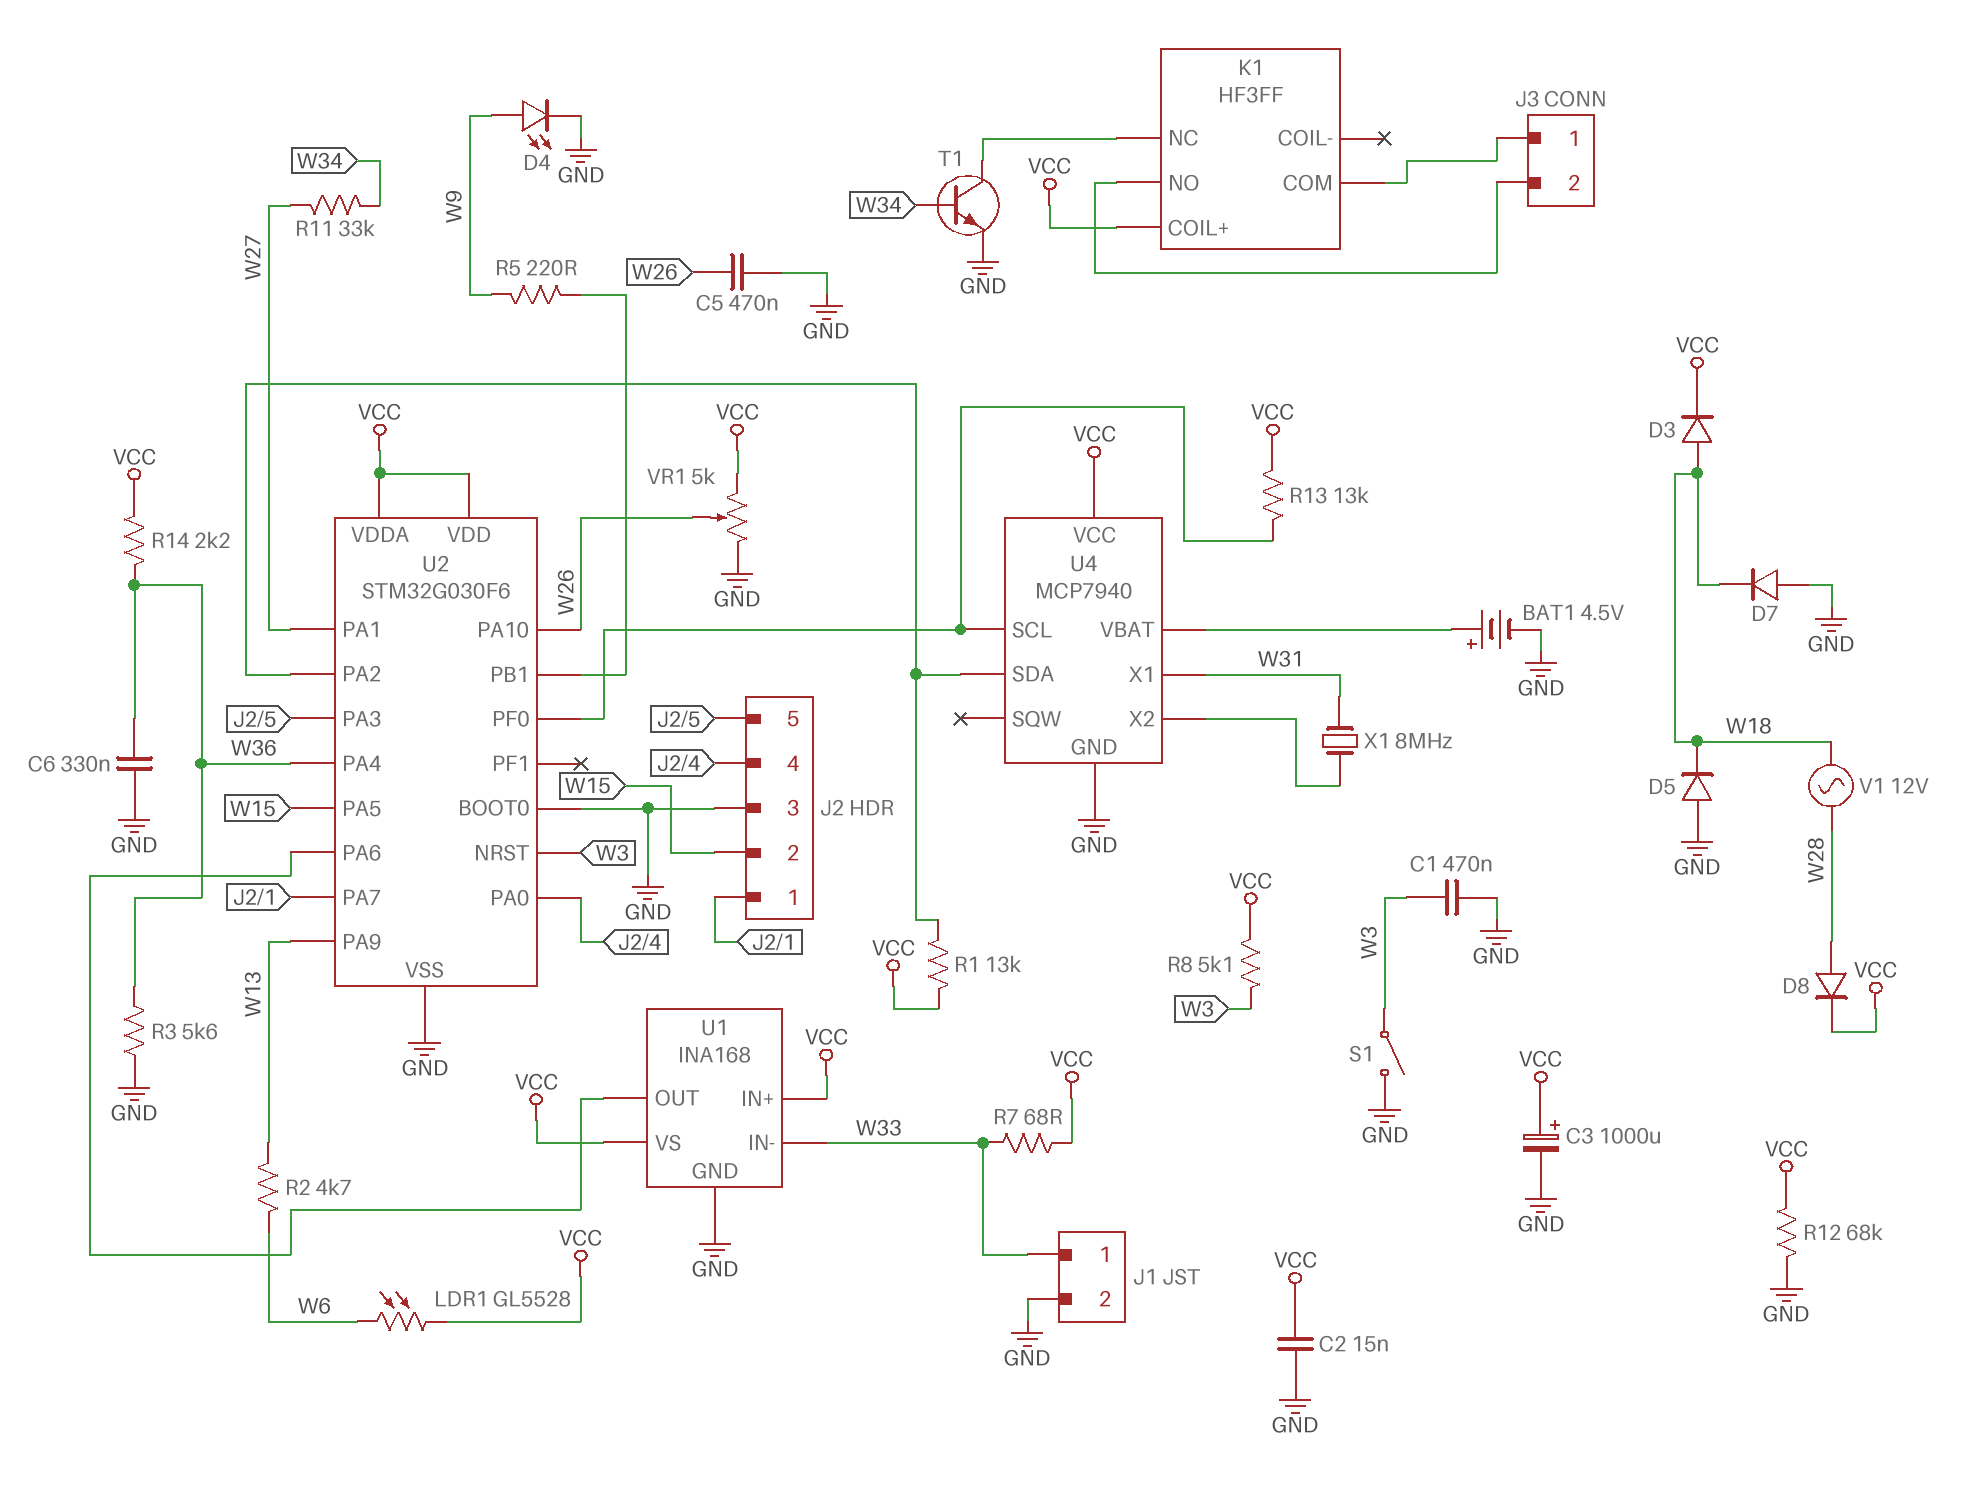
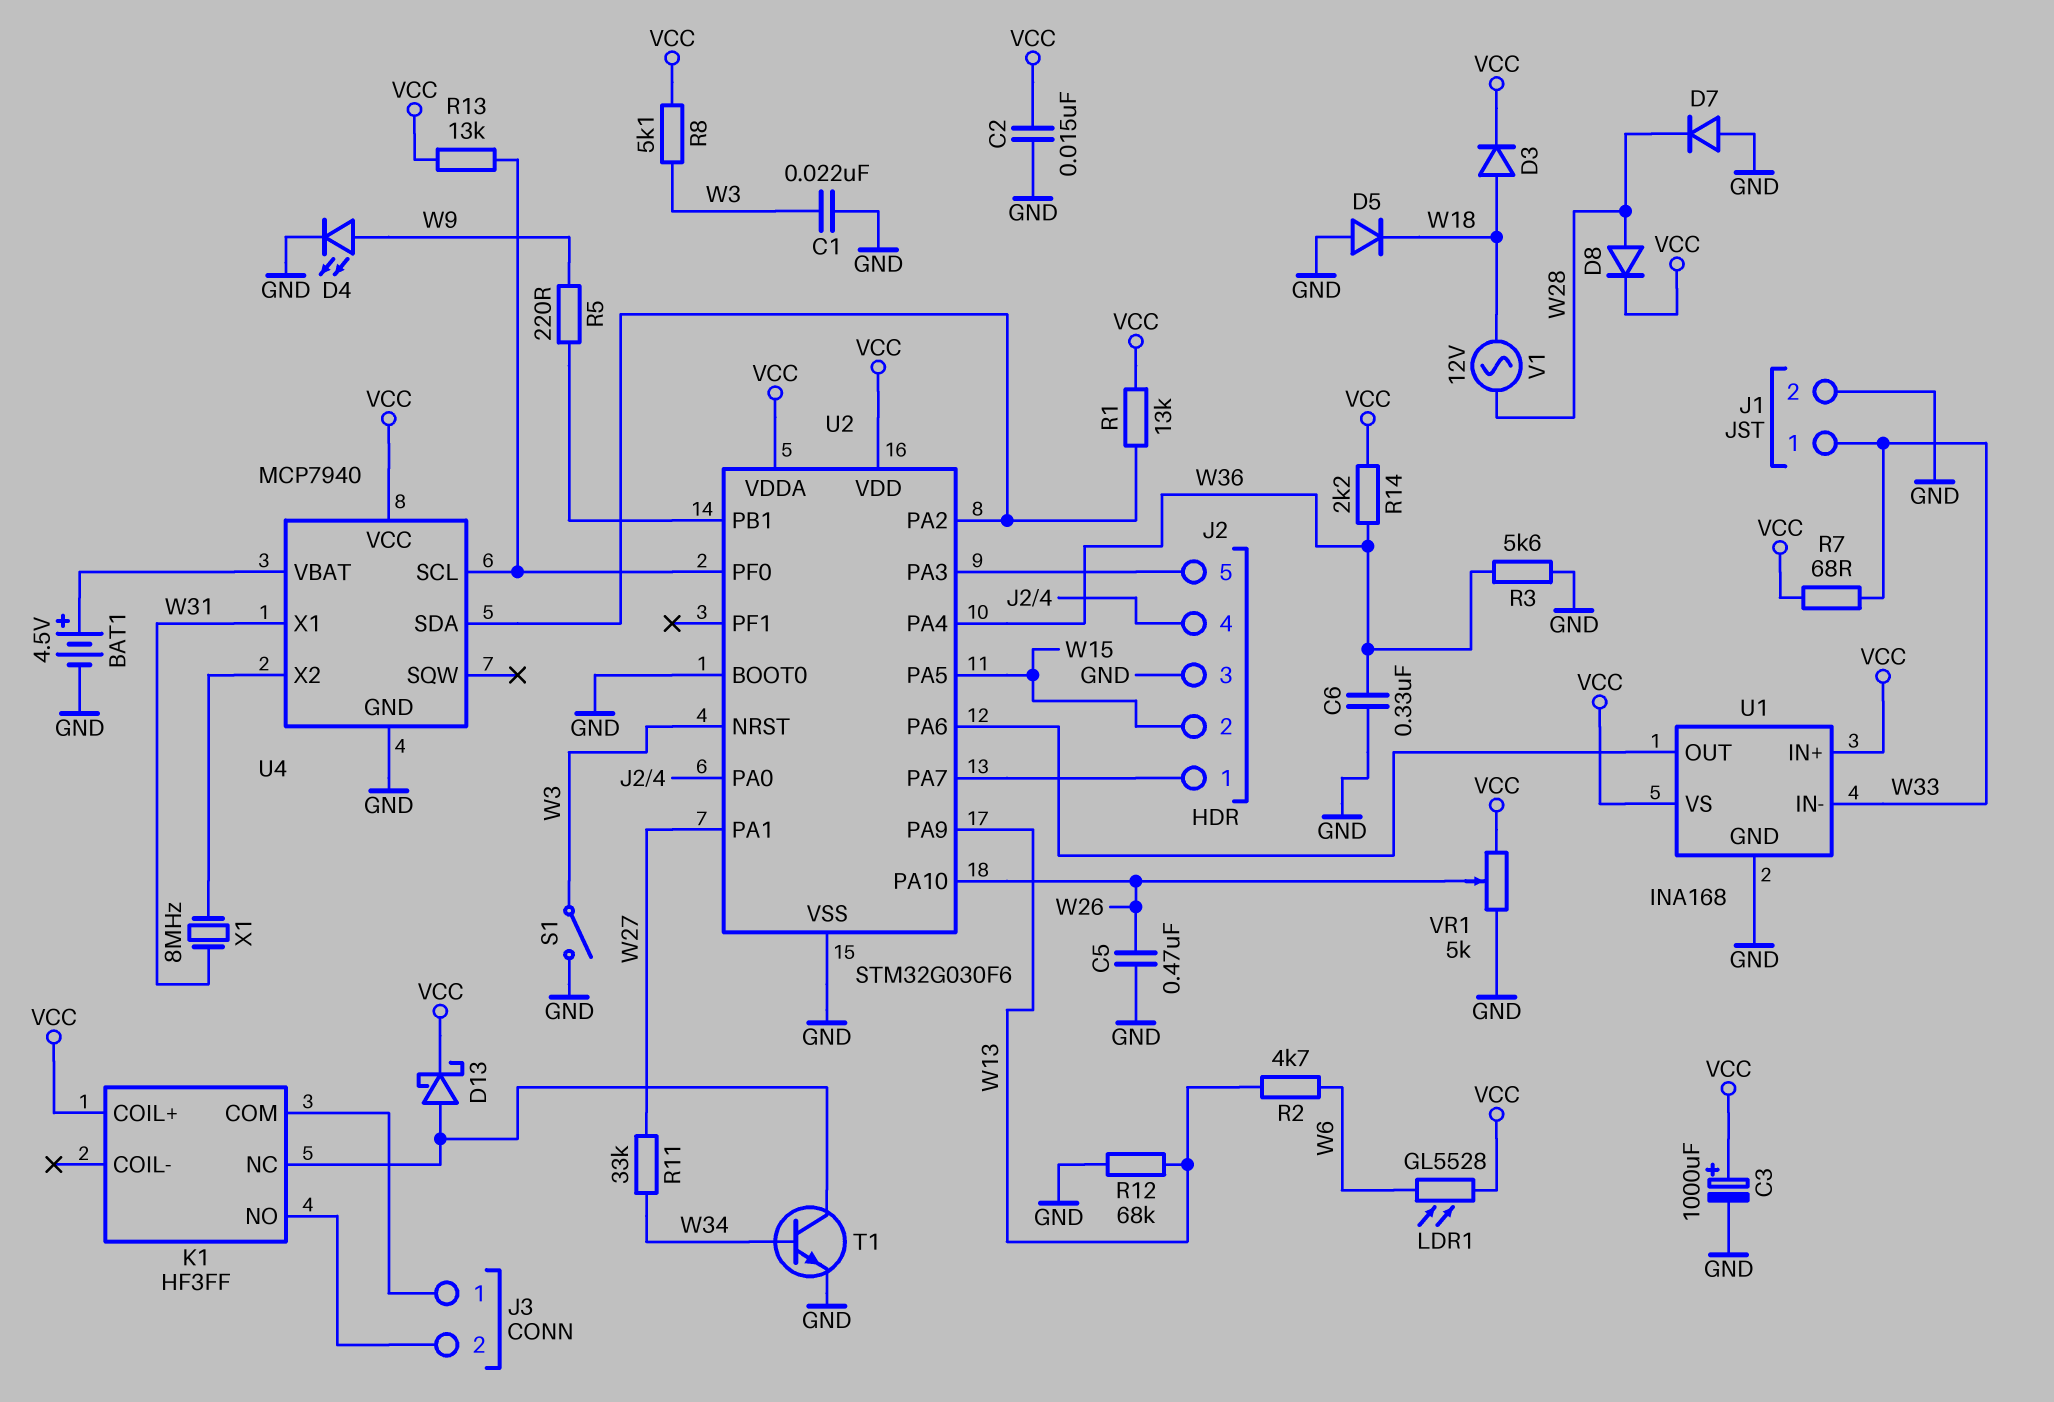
C1: 470nF (GND, W3) -> 22nF (GND, W3)
D7: diode (A GND, K W18) -> diode (A GND, K W28)
D13: none -> schottky (A K1/NC, K VCC)
R12: 68k (GND, VCC) -> 68k (GND, W13)

